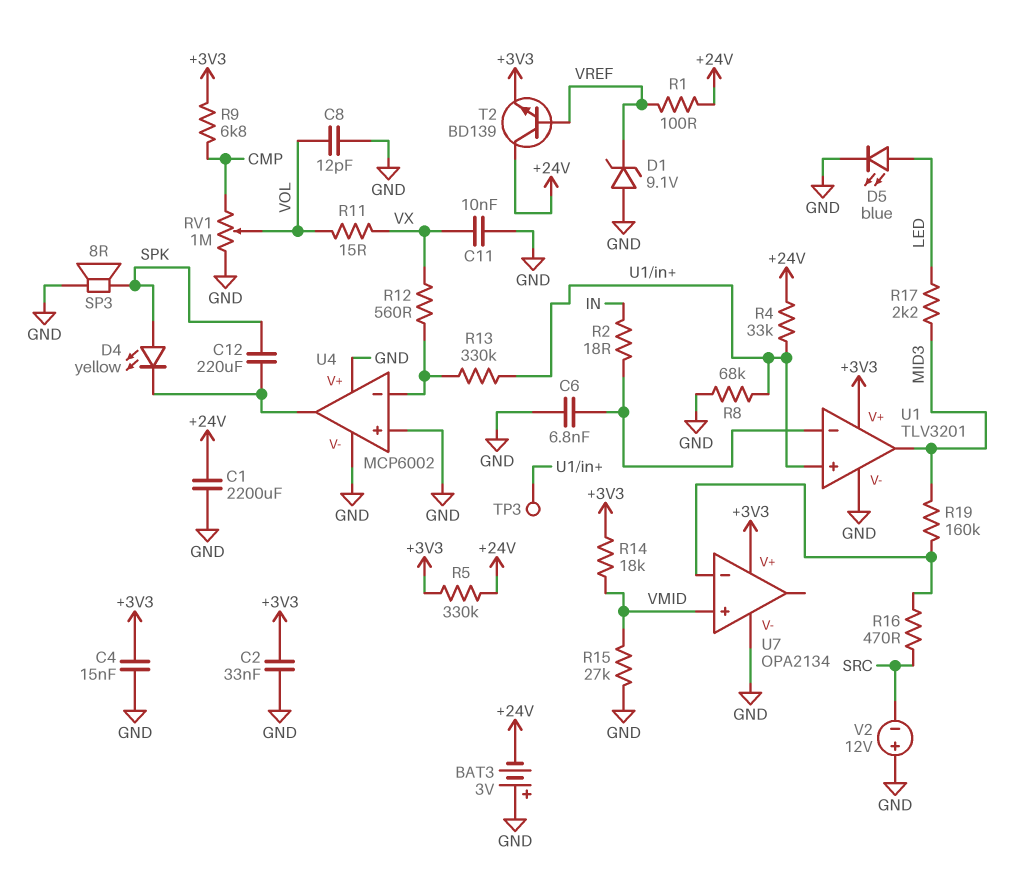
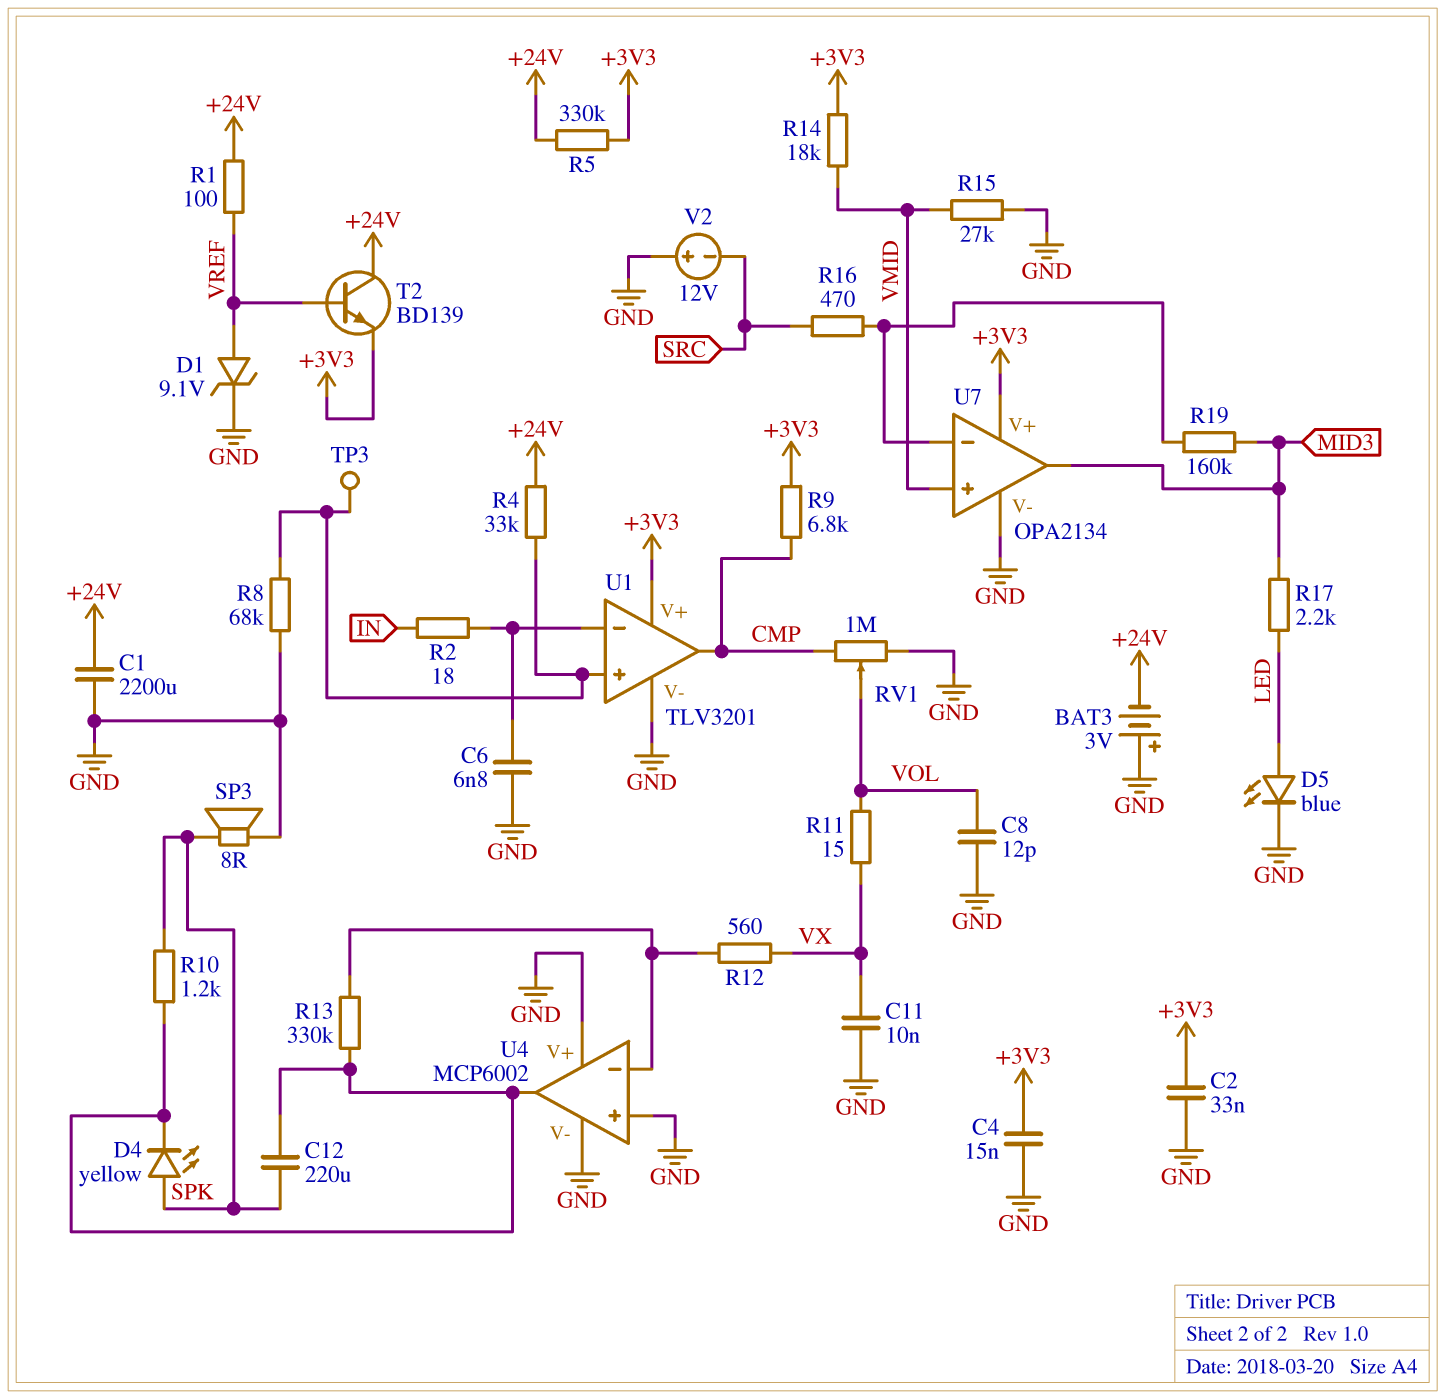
D1: zener 9.1V (A GND, K VREF) -> zener 9.1V (A VREF, K GND)
R10: none -> 1.2k (SPK, U4/out)
R13: 330k (U1/in+, U4/in-) -> 330k (U4/in-, U4/out)
U1 pin out: MID3 -> CMP
U7 pin out: none -> MID3

